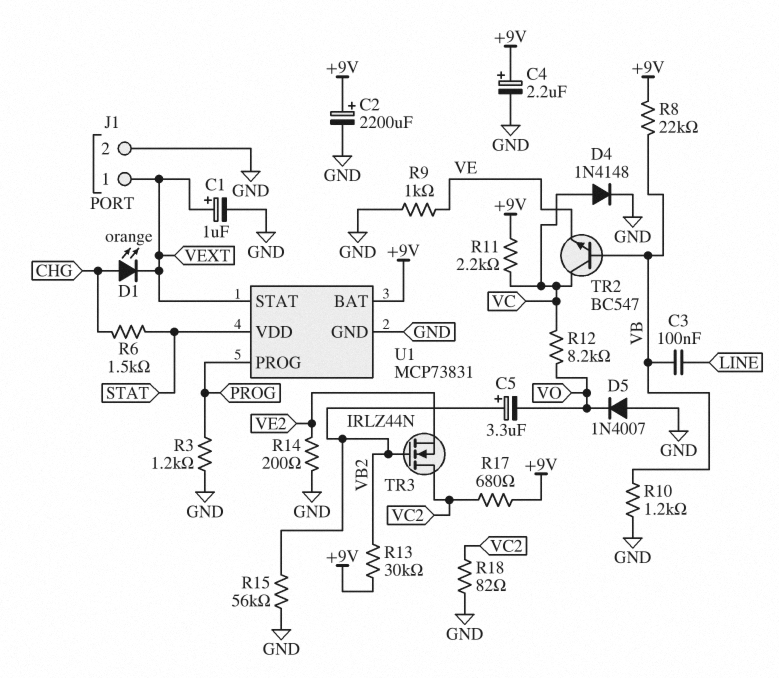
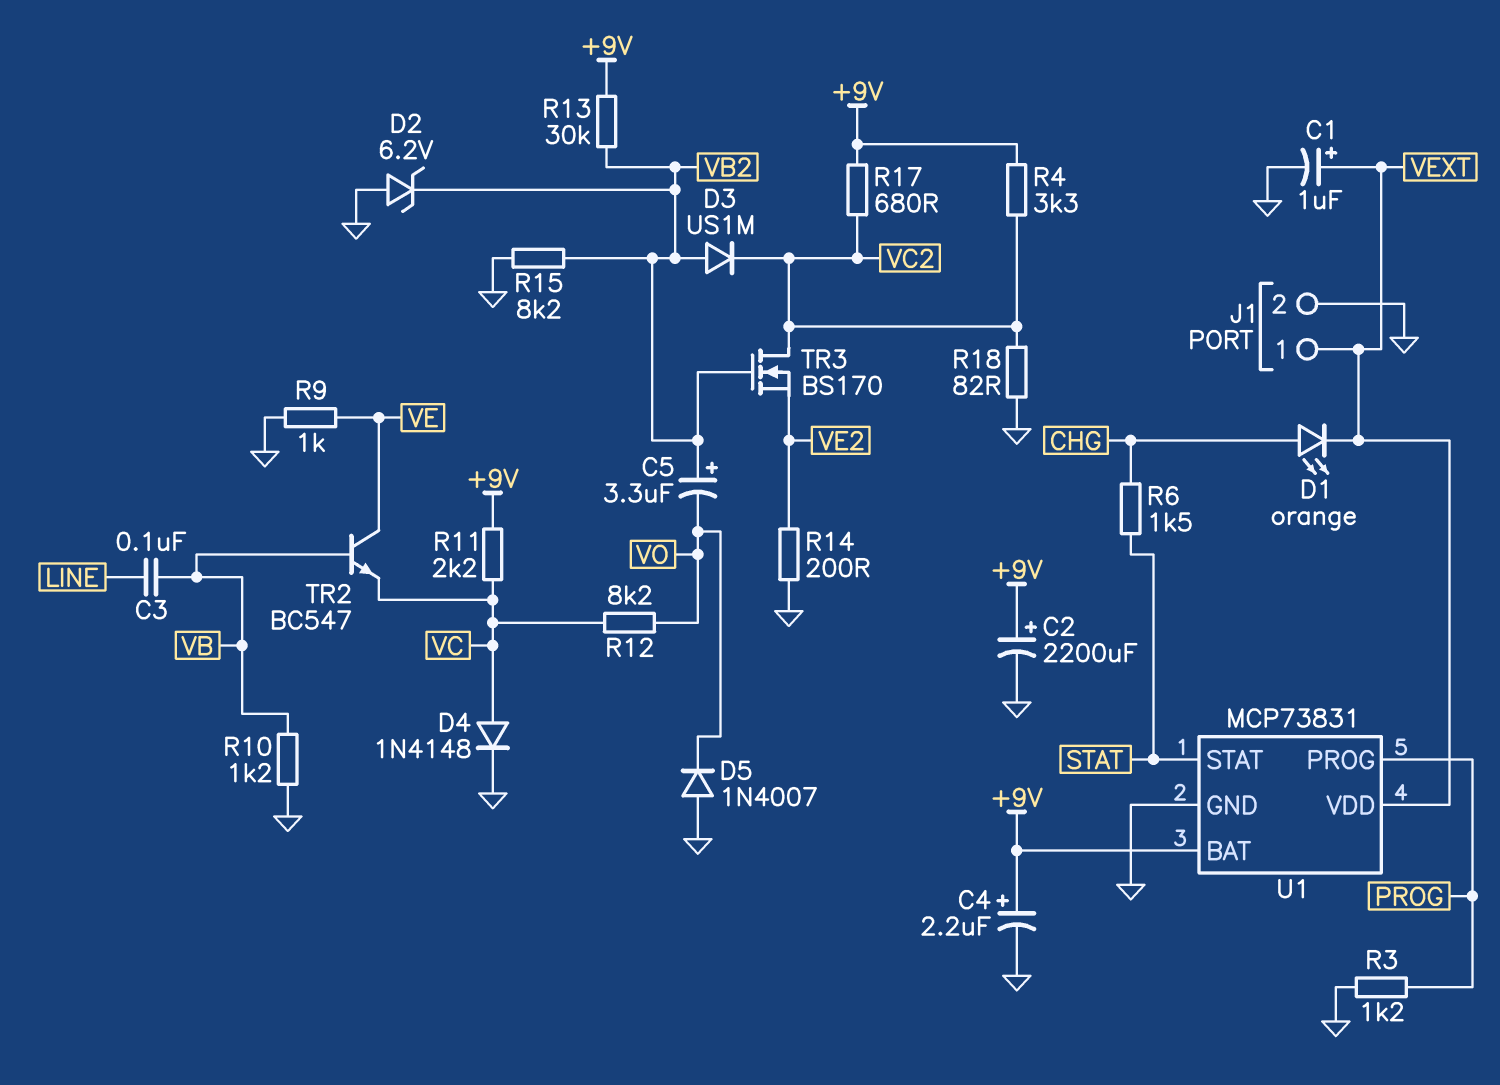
D2: none -> zener 6.2V (A GND, K VB2)
D3: none -> diode US1M (A VB2, K VC2)
R4: none -> 3.3k (+9V, VC2)
R8: 22k (+9V, VB) -> none
R15: 56k (GND, VB2) -> 8.2k (GND, VB2)
TR2: NPN BC547 (B VB, C VC, E VE) -> NPN BC547 (B VB, C VE, E VC)
TR3: NMOS IRLZ44N (G VB2, D VC2, S VE2) -> NMOS BS170 (G VB2, D VC2, S VE2)
U1 pin STAT: VEXT -> STAT
U1 pin VDD: STAT -> VEXT

